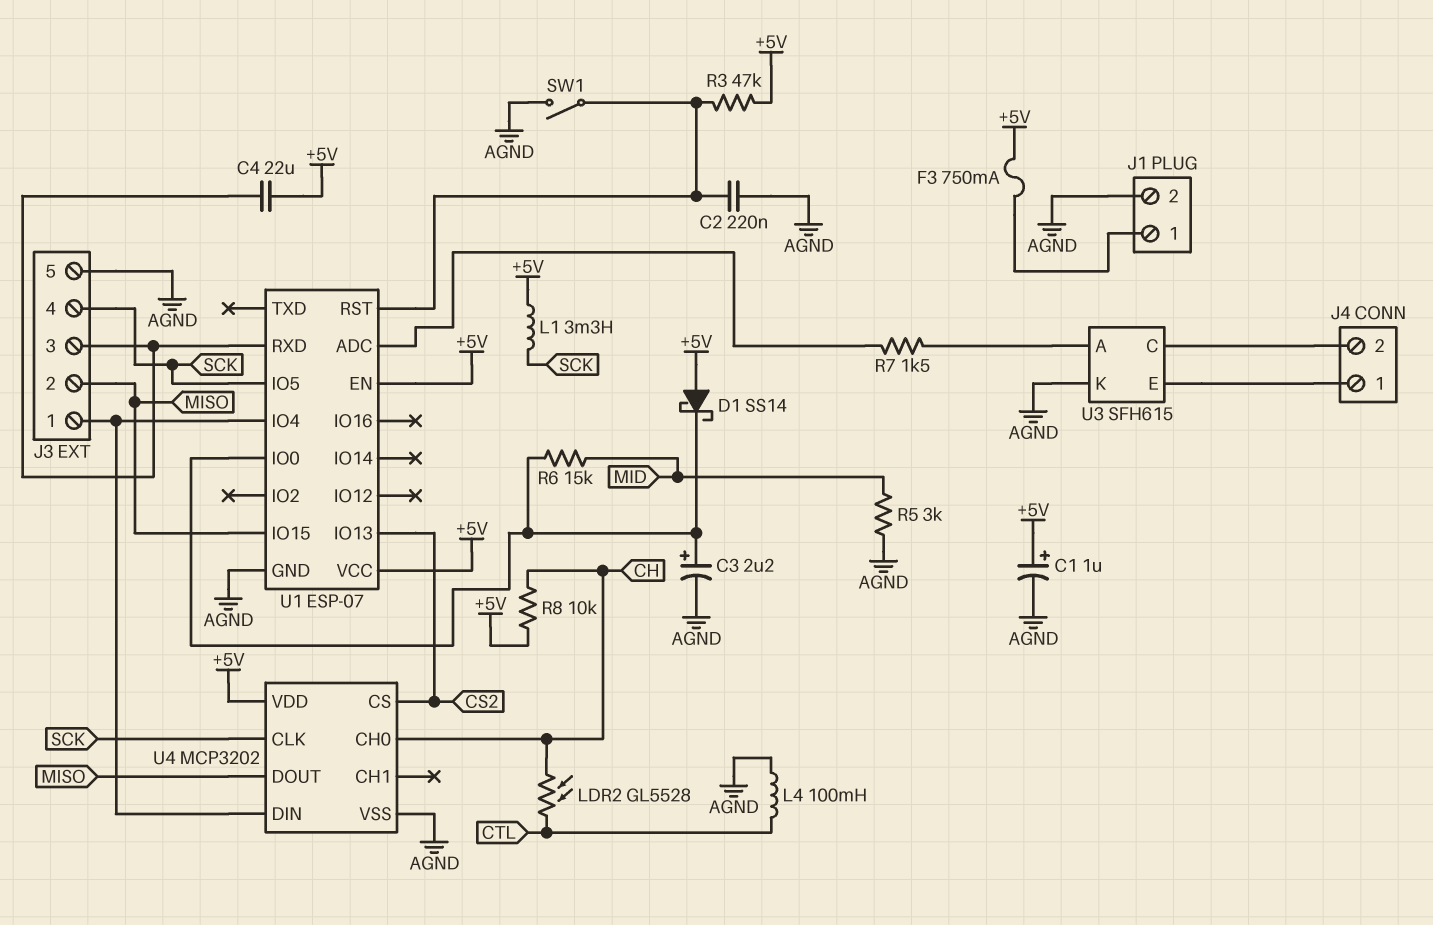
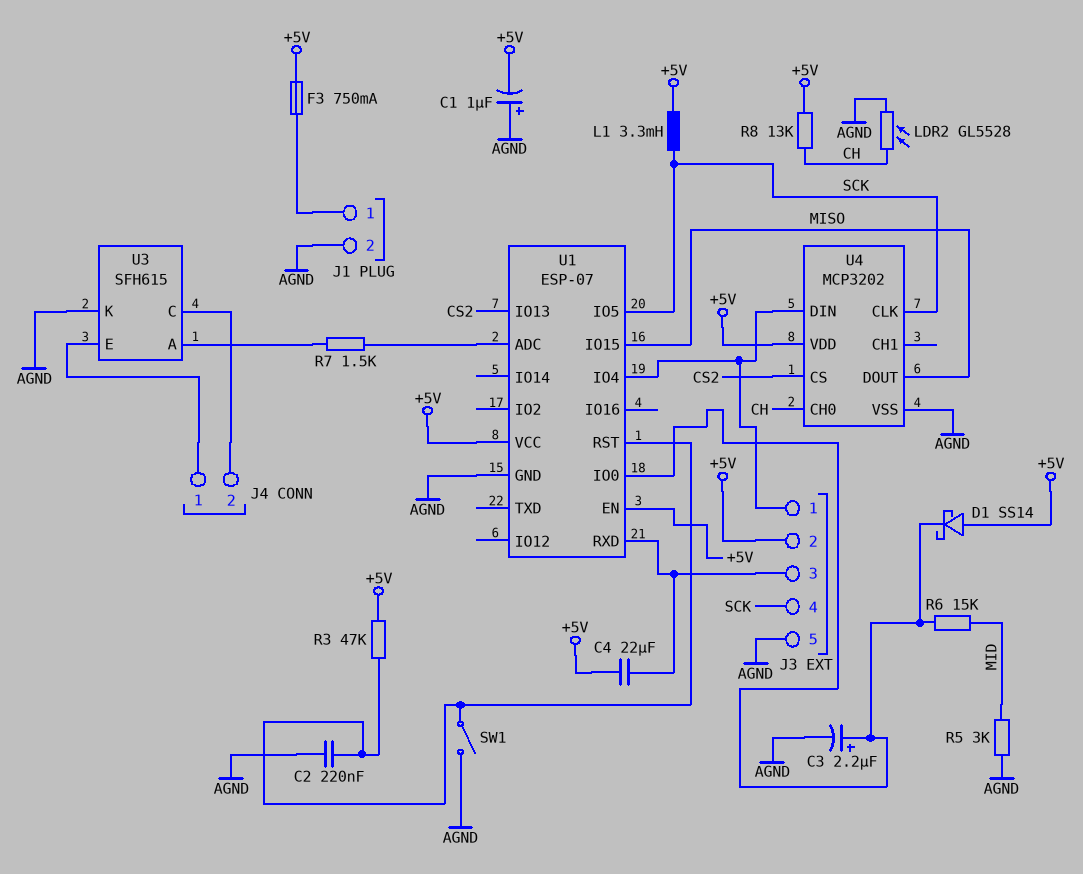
C1: 1uF (plus +5V, minus AGND) -> 1uF (plus AGND, minus +5V)
J3 pin 2: MISO -> +5V
L4: 100mH (AGND, CTL) -> none
LDR2: GL5528 (CH, CTL) -> GL5528 (AGND, CH)
R8: 10k (+5V, CH) -> 13k (+5V, CH)

